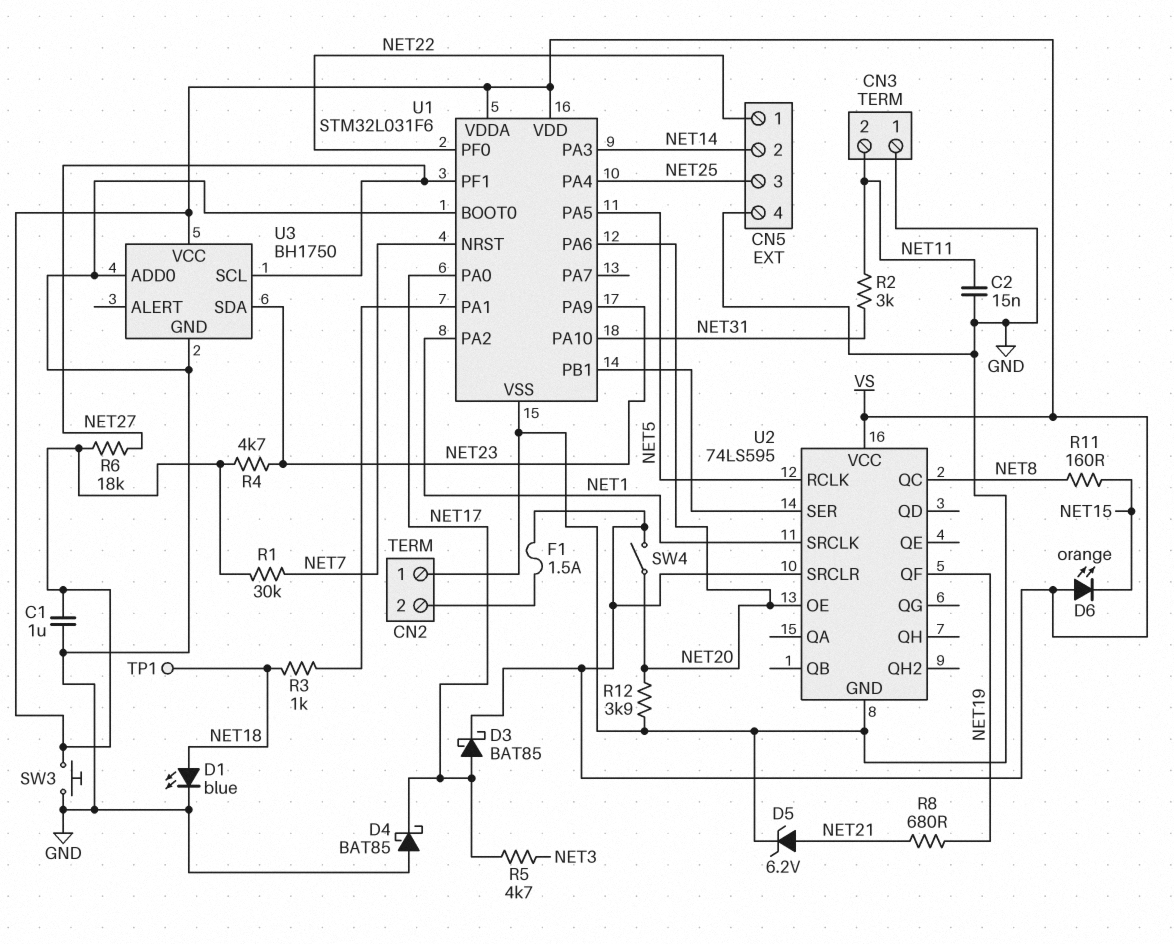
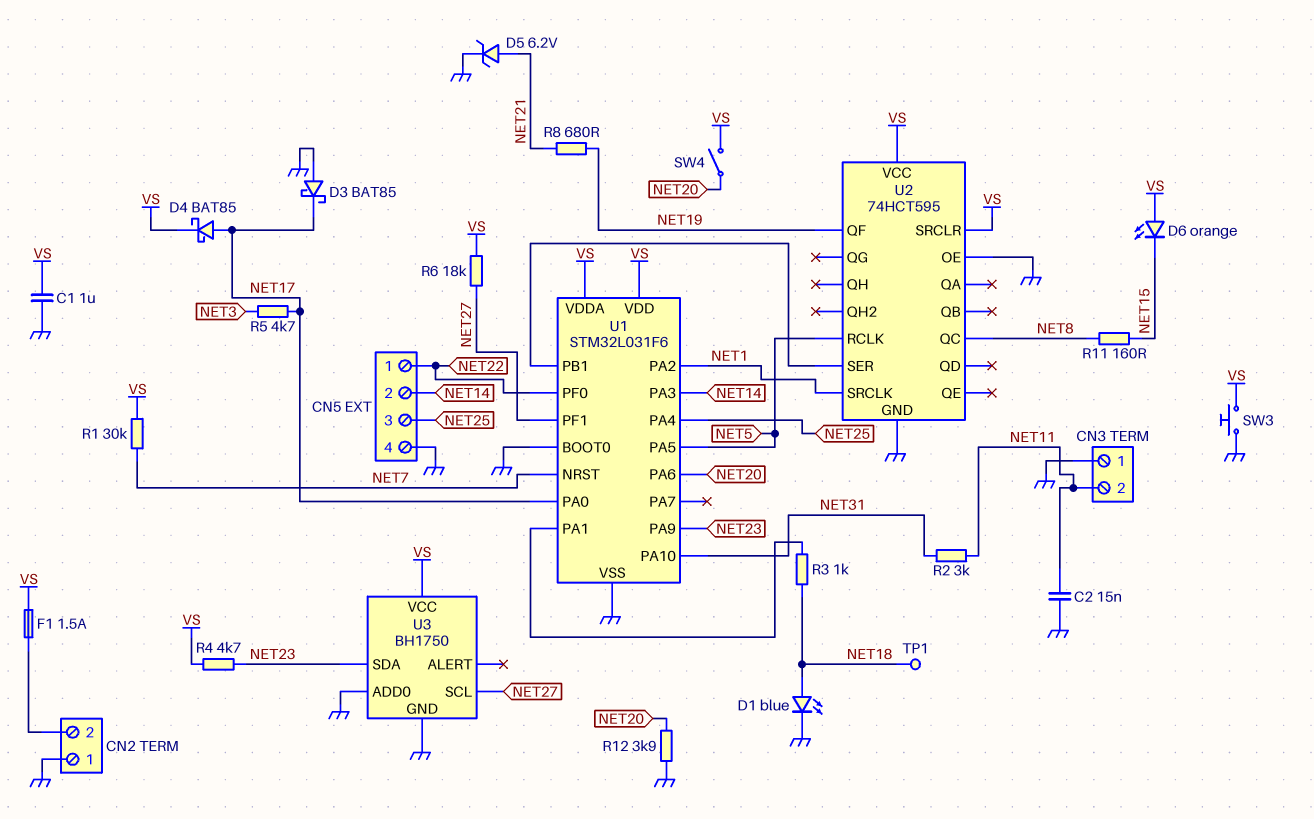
D3: schottky BAT85 (A NET17, K VS) -> schottky BAT85 (A GND, K NET17)
D4: schottky BAT85 (A GND, K NET17) -> schottky BAT85 (A NET17, K VS)
U2: 74LS595 -> 74HCT595
U2 pin OE: NET20 -> GND

